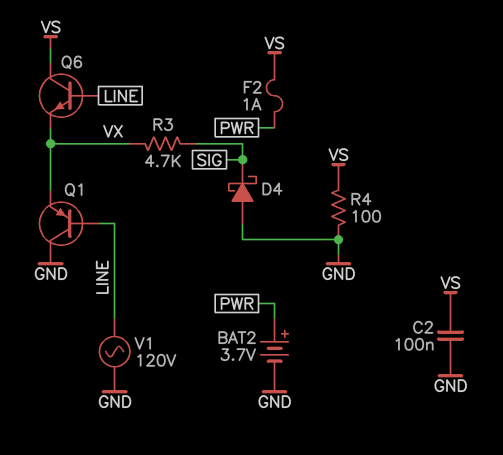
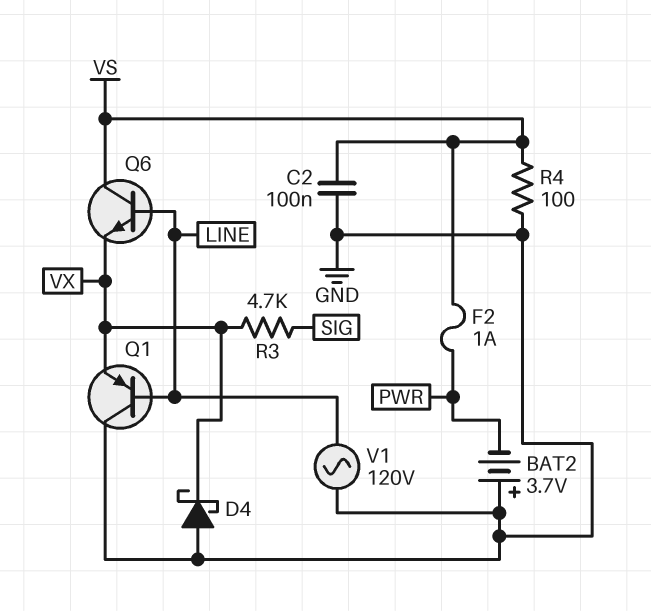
BAT2: 3.7V (plus PWR, minus GND) -> 3.7V (plus GND, minus PWR)
D4: schottky (A GND, K SIG) -> schottky (A GND, K VX)

